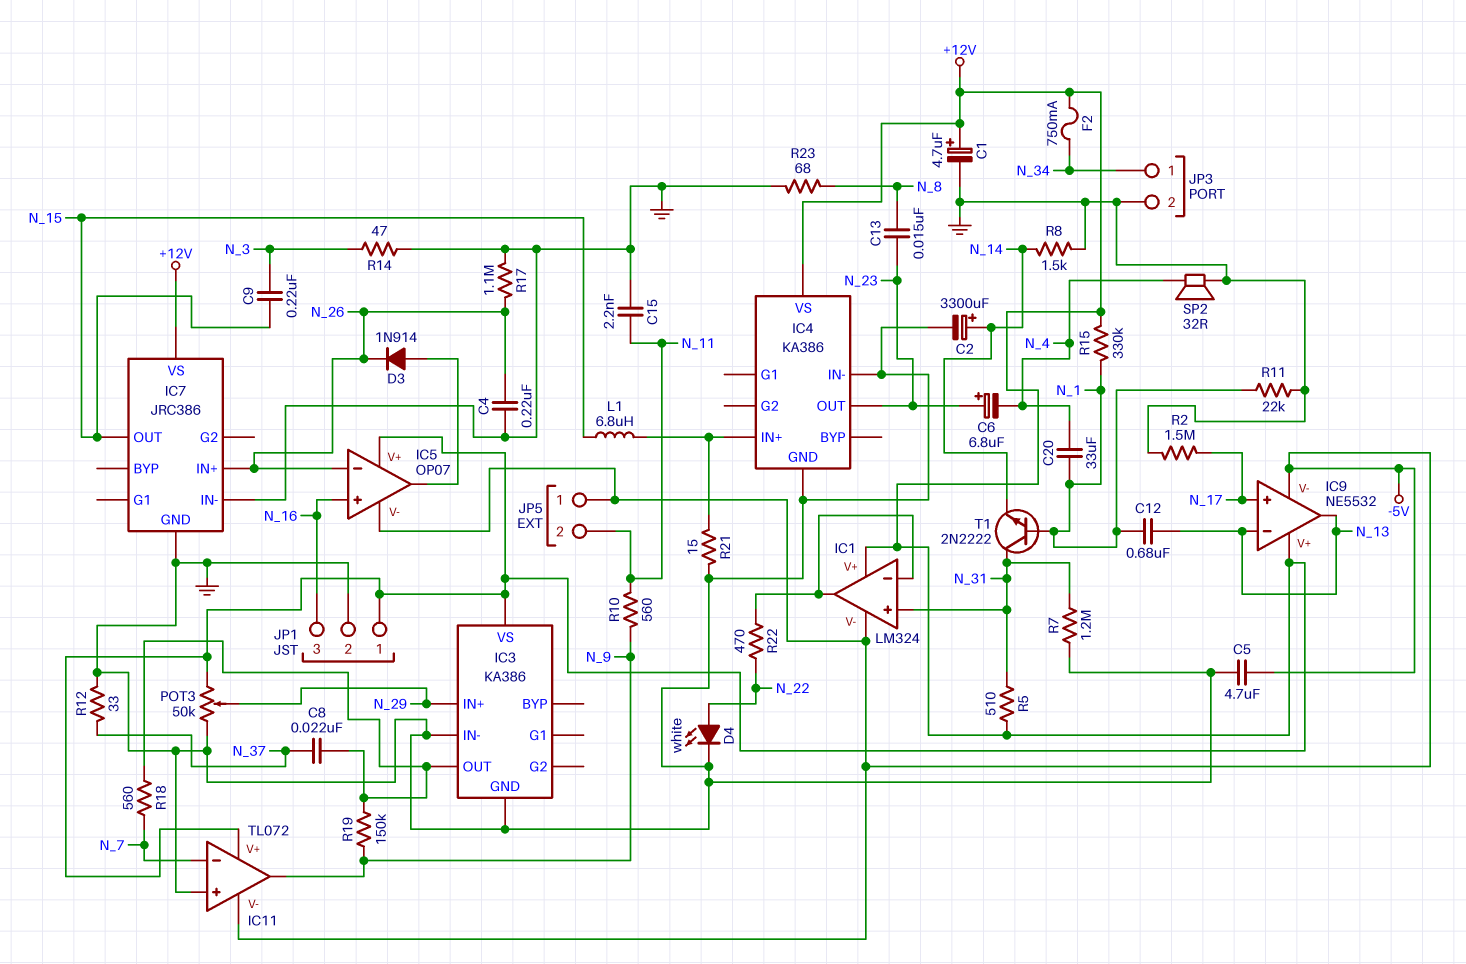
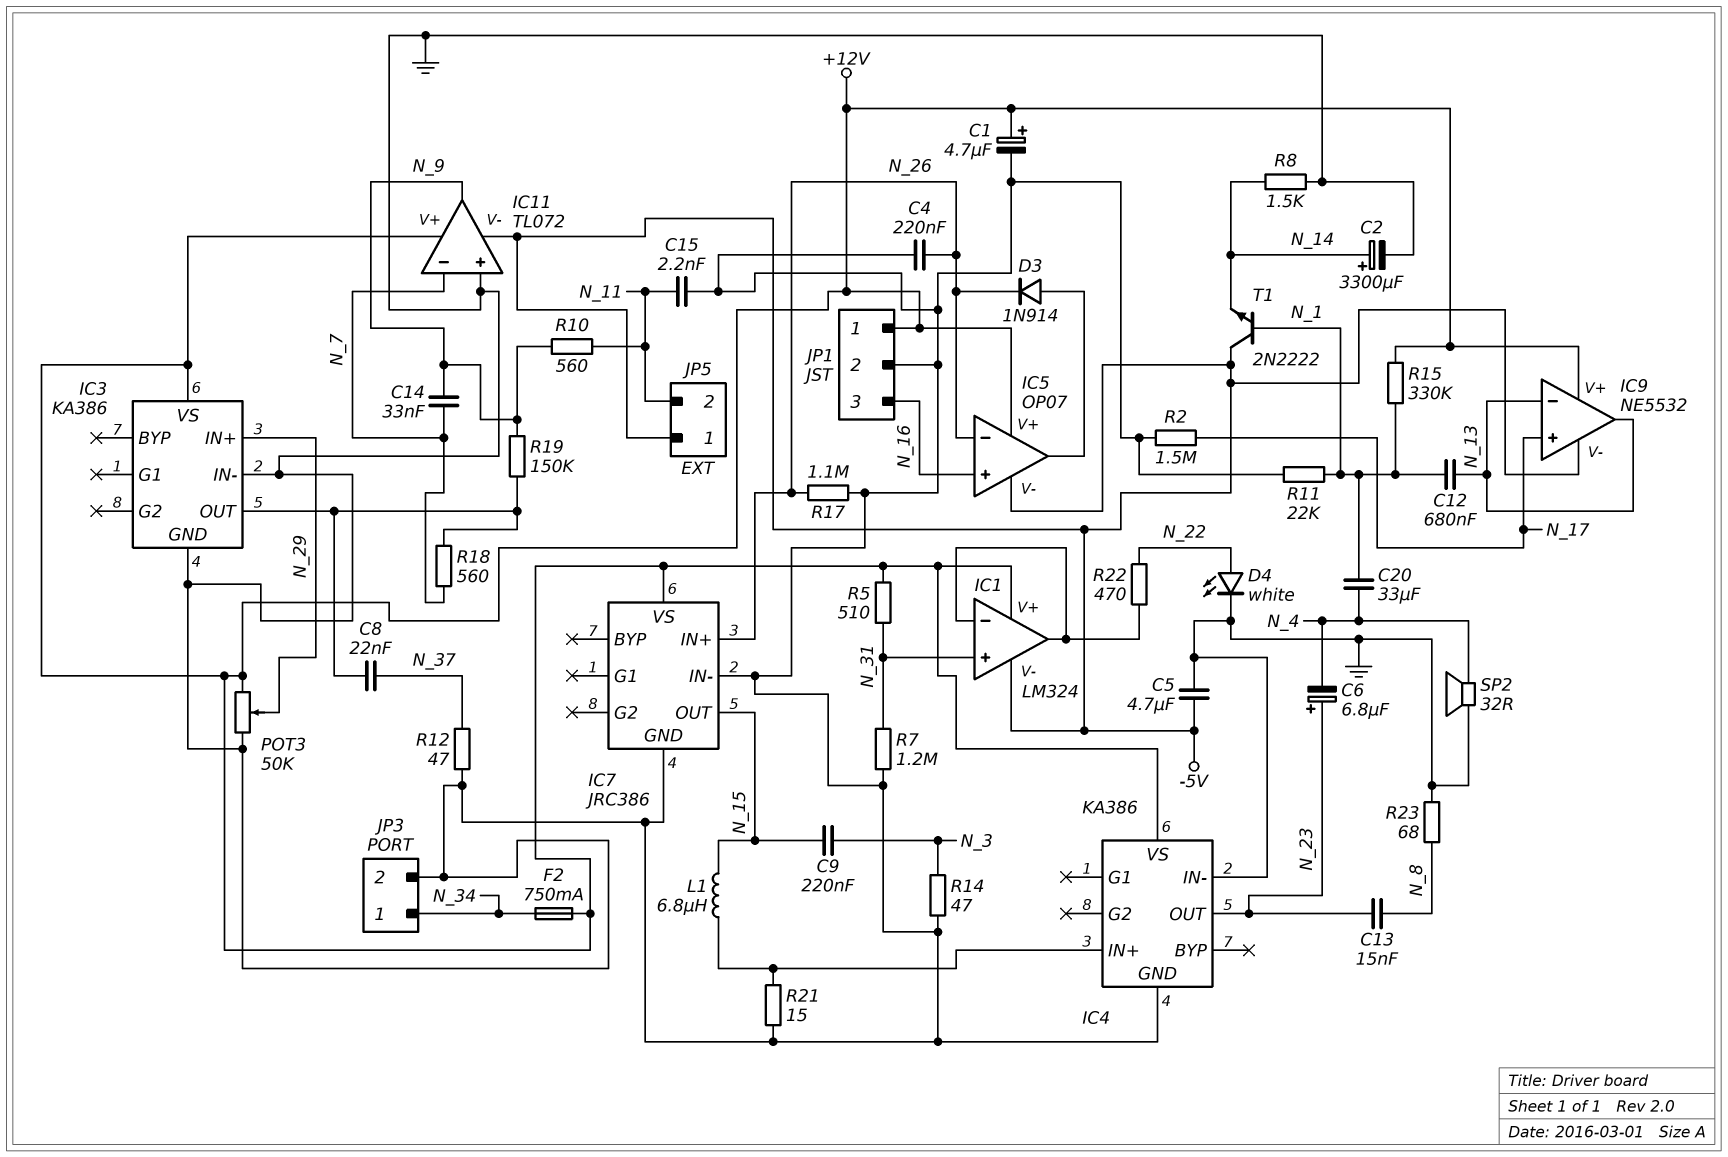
C14: none -> 33nF (N_7, N_9)
R12: 33 (GND, N_37) -> 47 (GND, N_37)
T1: NPN 2N2222 (B N_1, C N_31, E N_14) -> NPN 2N2222 (B N_1, C -5V, E N_14)

